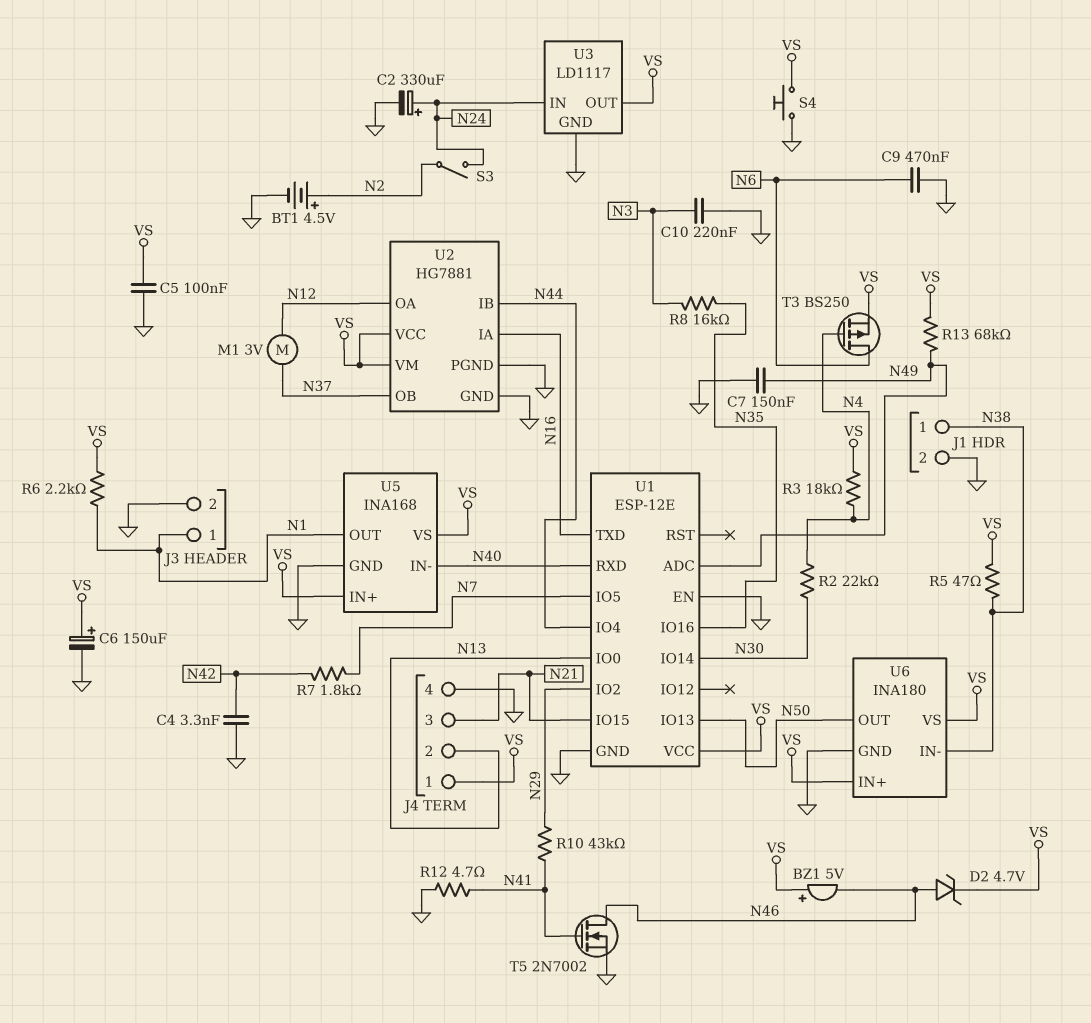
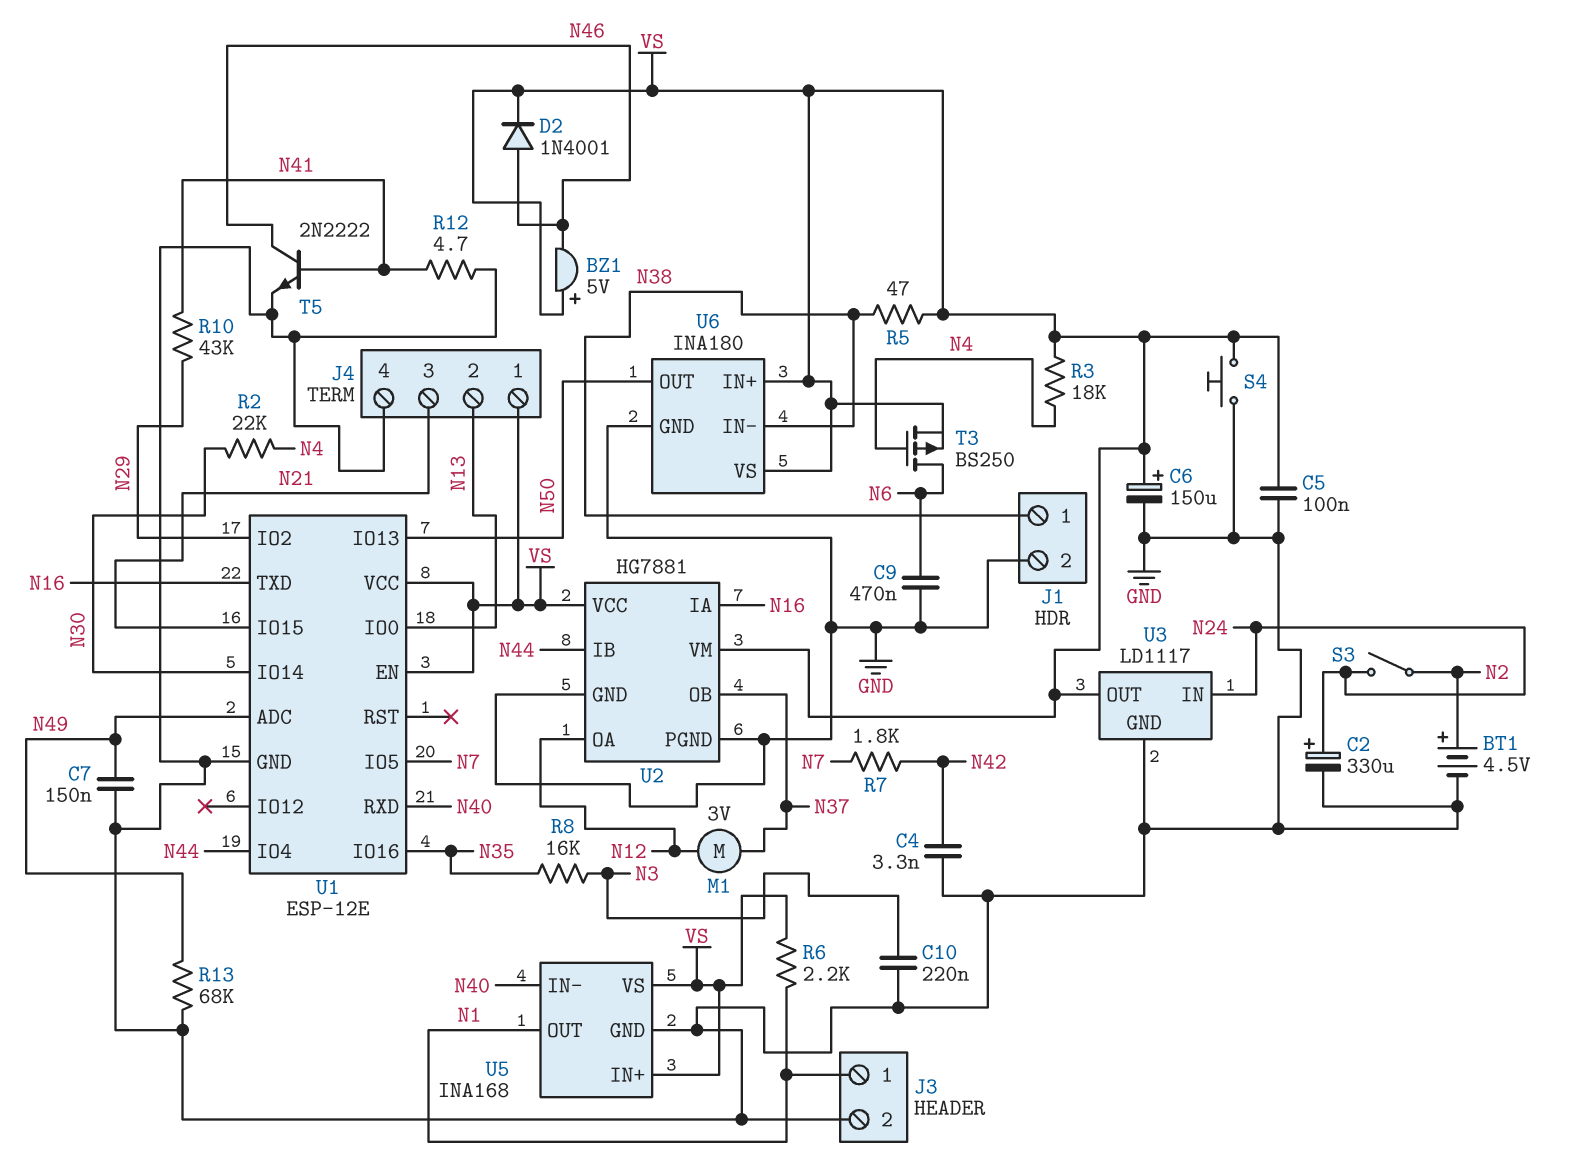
D2: zener 4.7V (A N46, K VS) -> diode 1N4001 (A N46, K VS)
R13: 68k (N49, VS) -> 68k (GND, N49)
T5: NMOS 2N7002 (G N41, D N46, S GND) -> NPN 2N2222 (B N41, C N46, E GND)
U1 pin EN: GND -> VS

